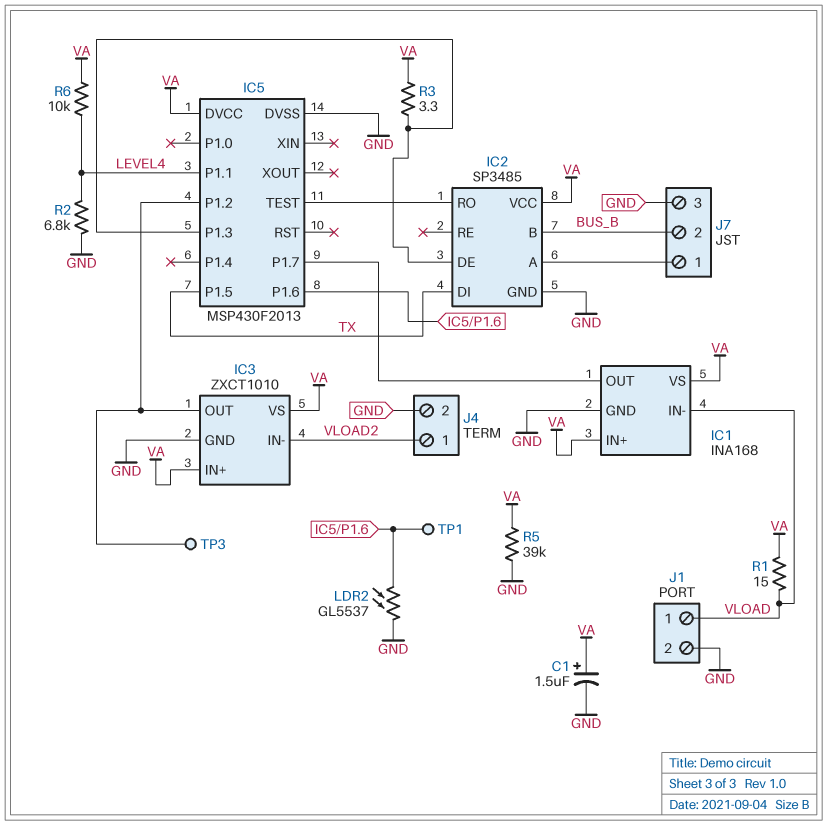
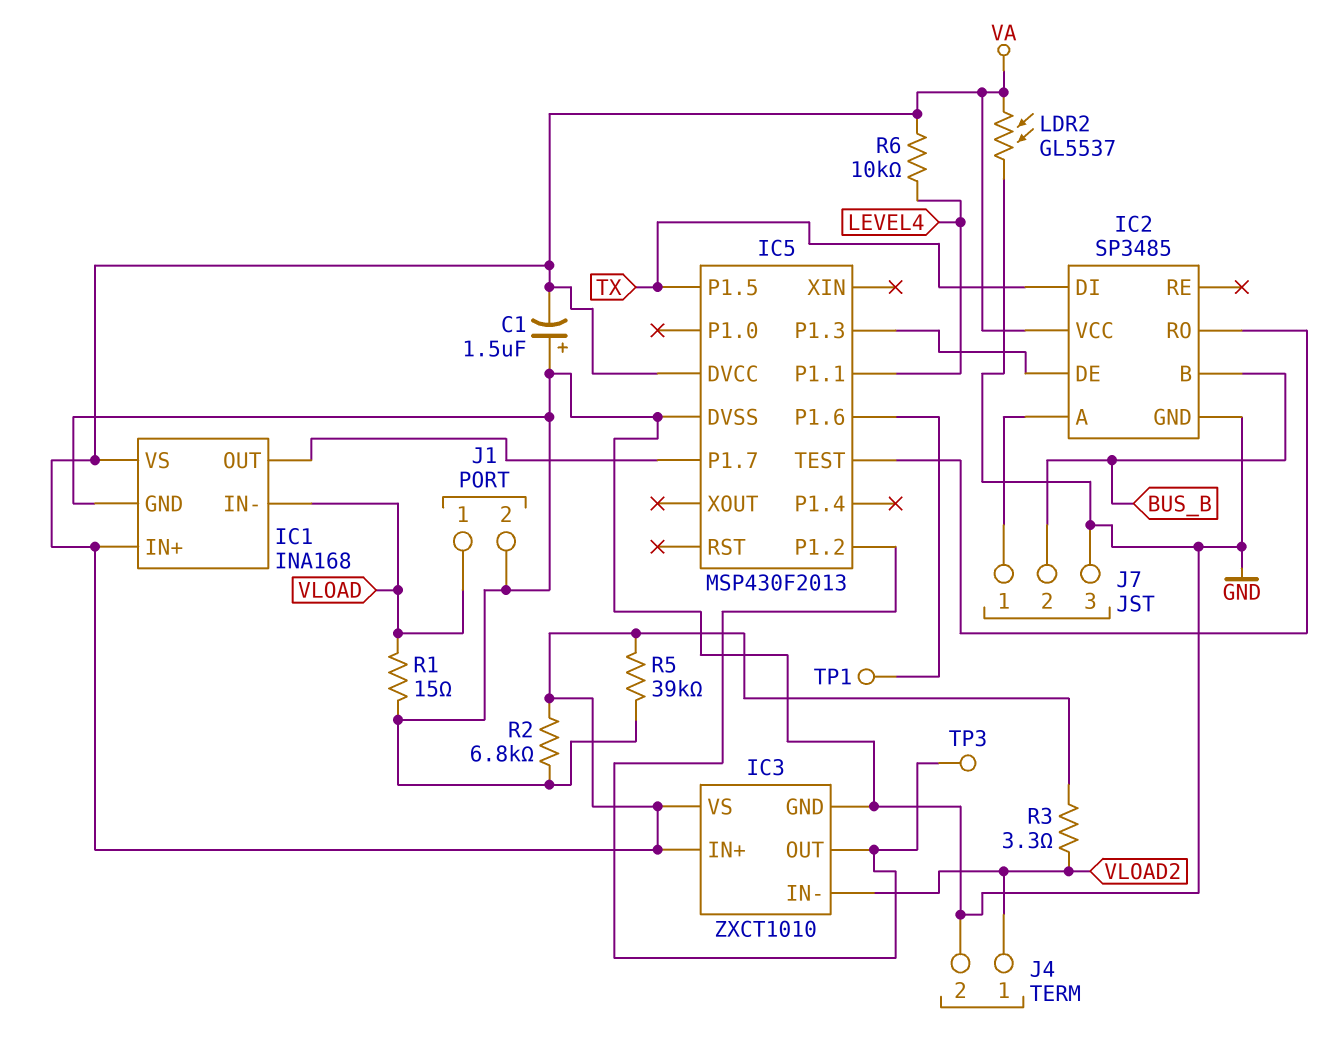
C1: 1.5uF (plus VA, minus GND) -> 1.5uF (plus GND, minus VA)
LDR2: GL5537 (GND, IC5/P1.6) -> GL5537 (GND, VA)
R1: 15 (VA, VLOAD) -> 15 (GND, VLOAD)
R2: 6.8k (GND, LEVEL4) -> 6.8k (GND, VA)
R3: 3.3 (IC2/DE, VA) -> 3.3 (VA, VLOAD2)

